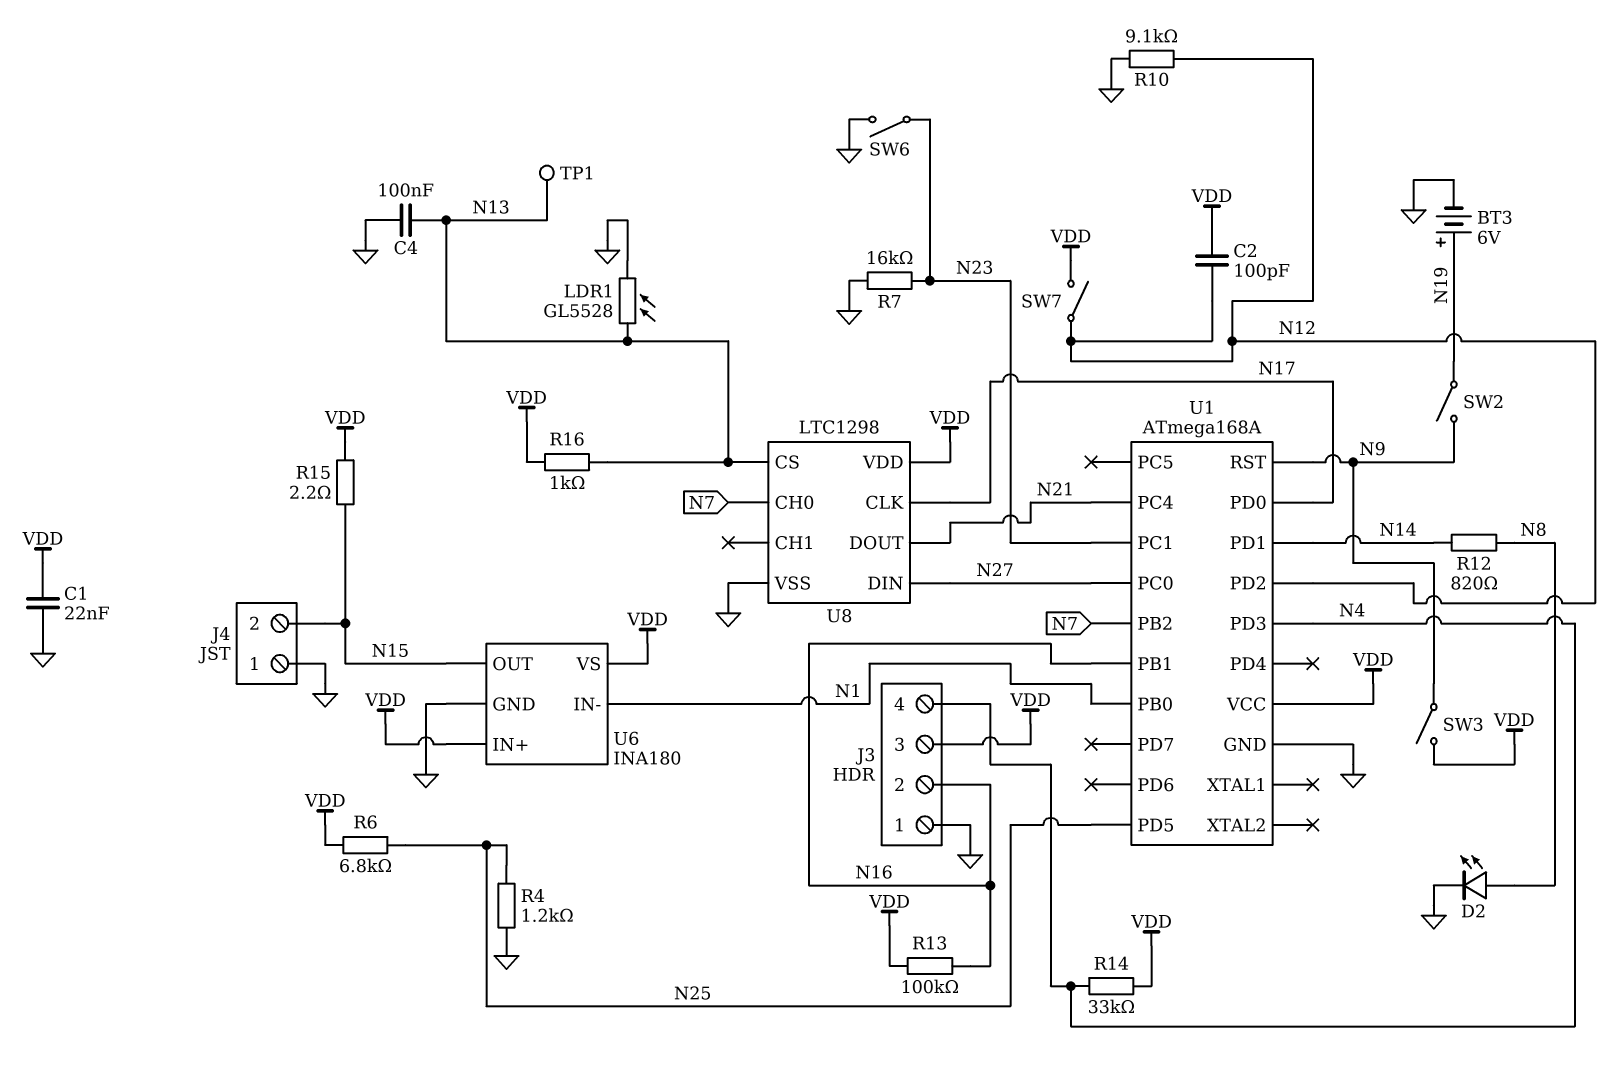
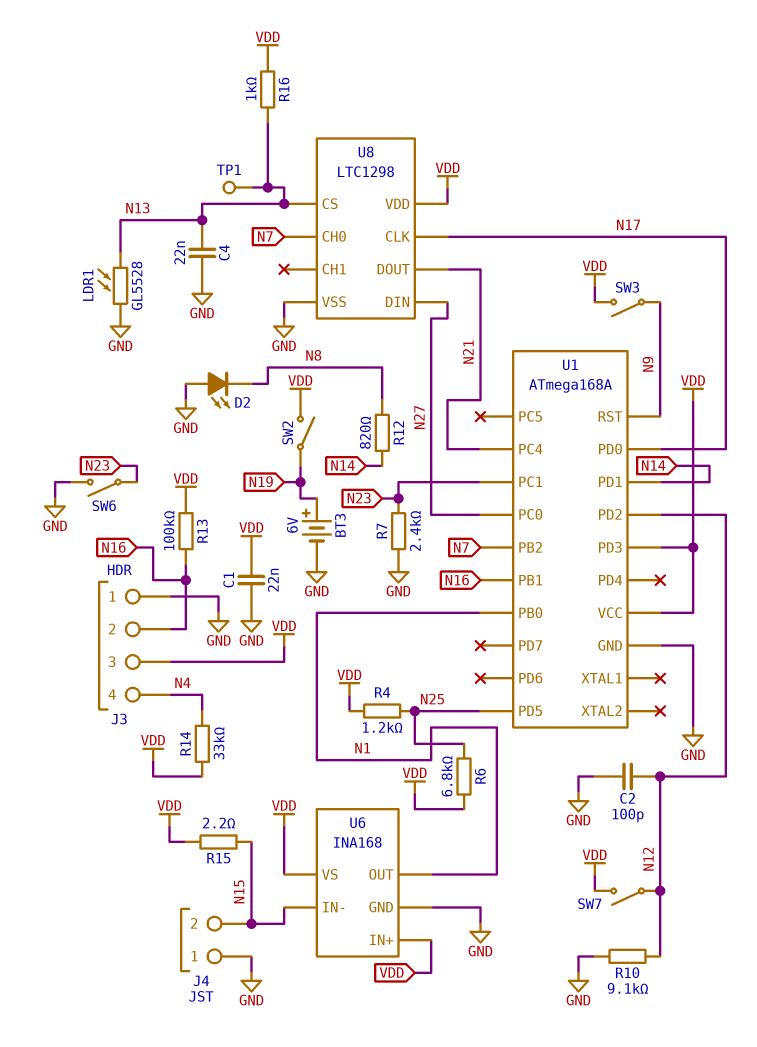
C2: 100pF (N12, VDD) -> 100pF (GND, N12)
C4: 100nF (GND, N13) -> 22nF (GND, N13)
D2: LED (A N8, K GND) -> LED (A GND, K N8)
R4: 1.2k (GND, N25) -> 1.2k (N25, VDD)
R7: 16k (GND, N23) -> 2.4k (GND, N23)
SW2: switch (N9, N19) -> switch (N19, VDD)
U1 pin PD3: N4 -> VDD
U6: INA180 -> INA168
U6 pin IN-: N1 -> N15
U6 pin OUT: N15 -> N1

